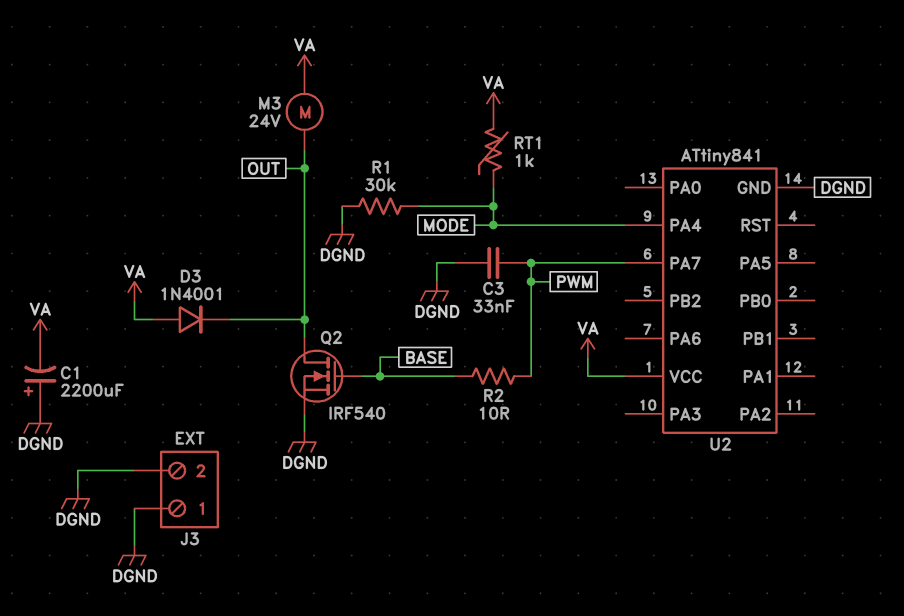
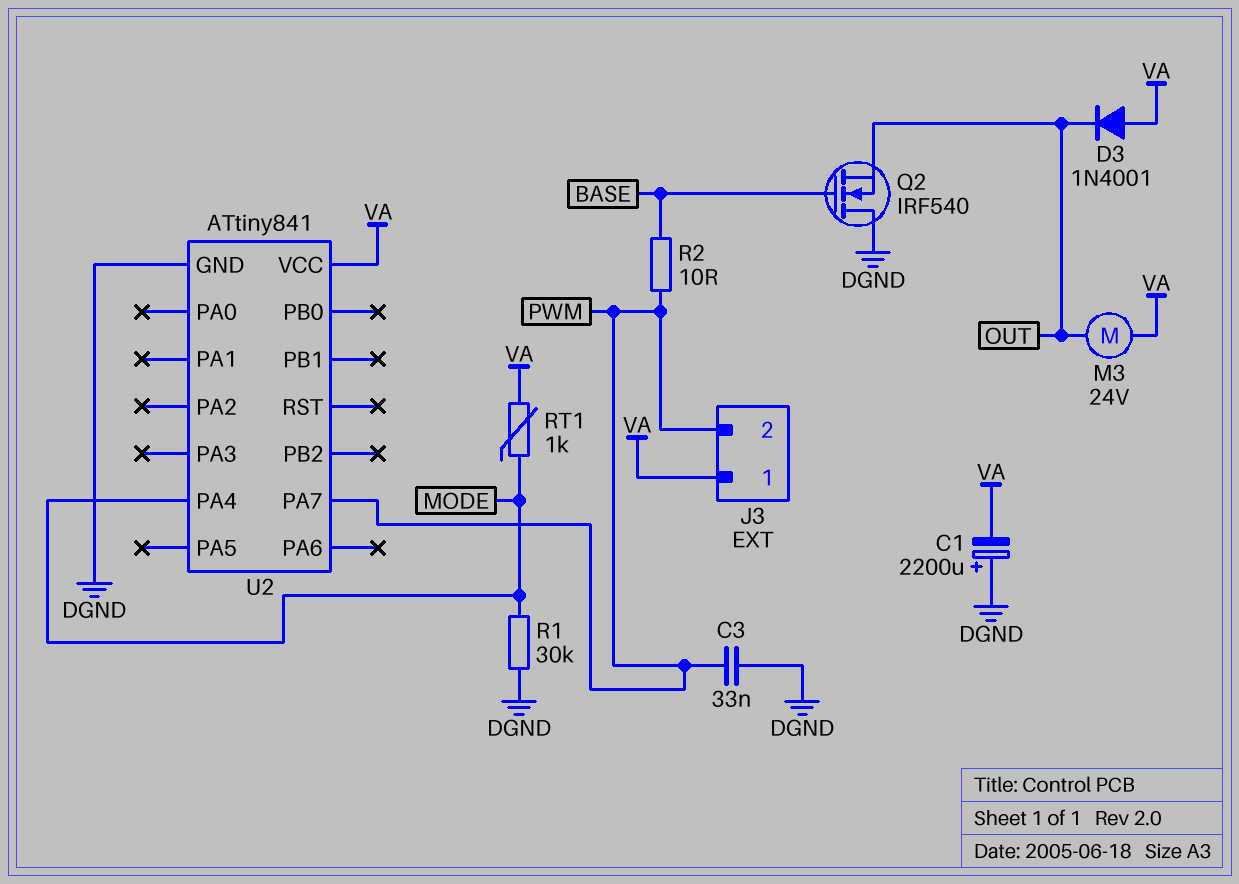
J3 pin 1: DGND -> VA
J3 pin 2: DGND -> PWM
Q2: NMOS IRF540 (G BASE, D OUT, S DGND) -> NMOS IRF540 (G BASE, D DGND, S OUT)

